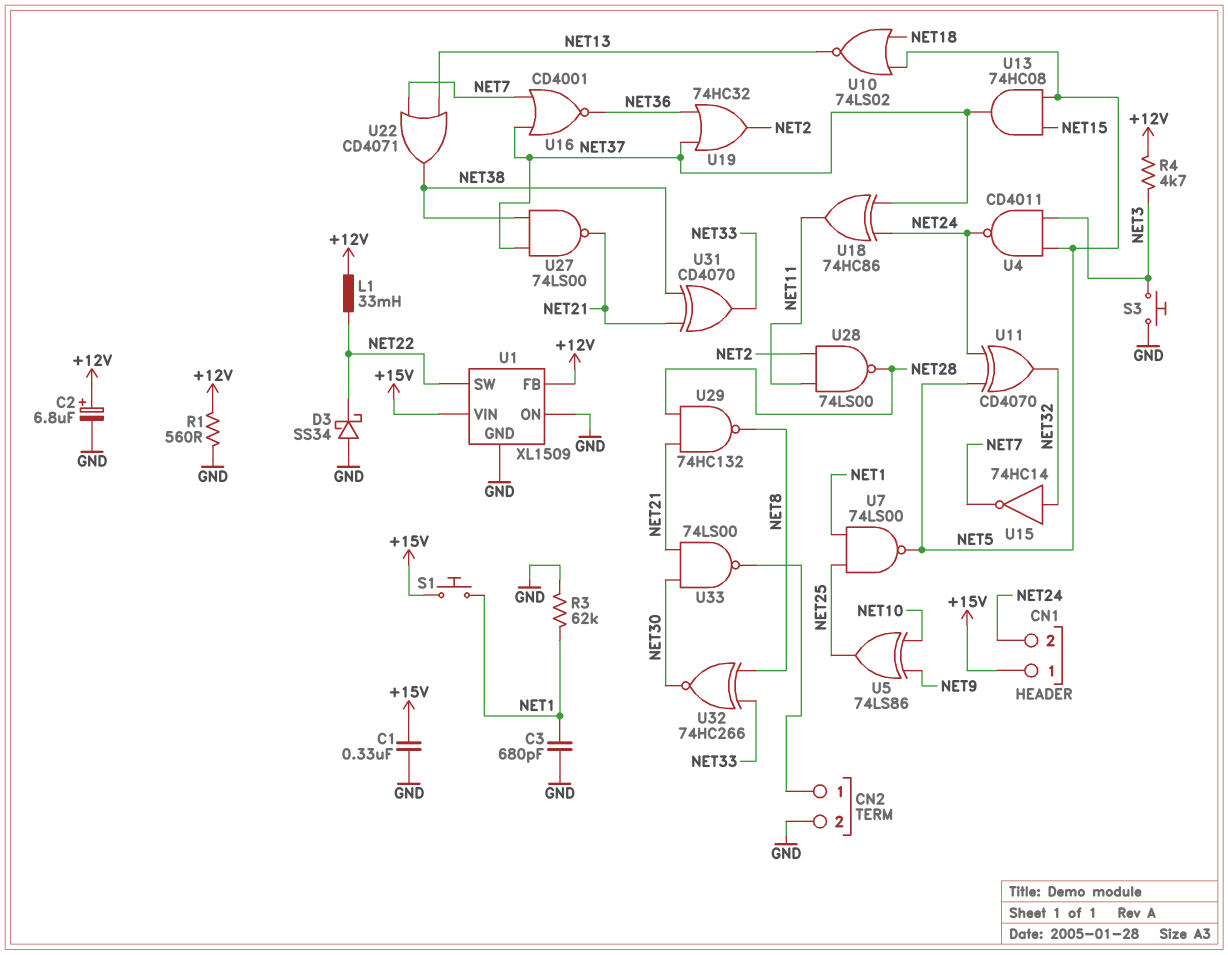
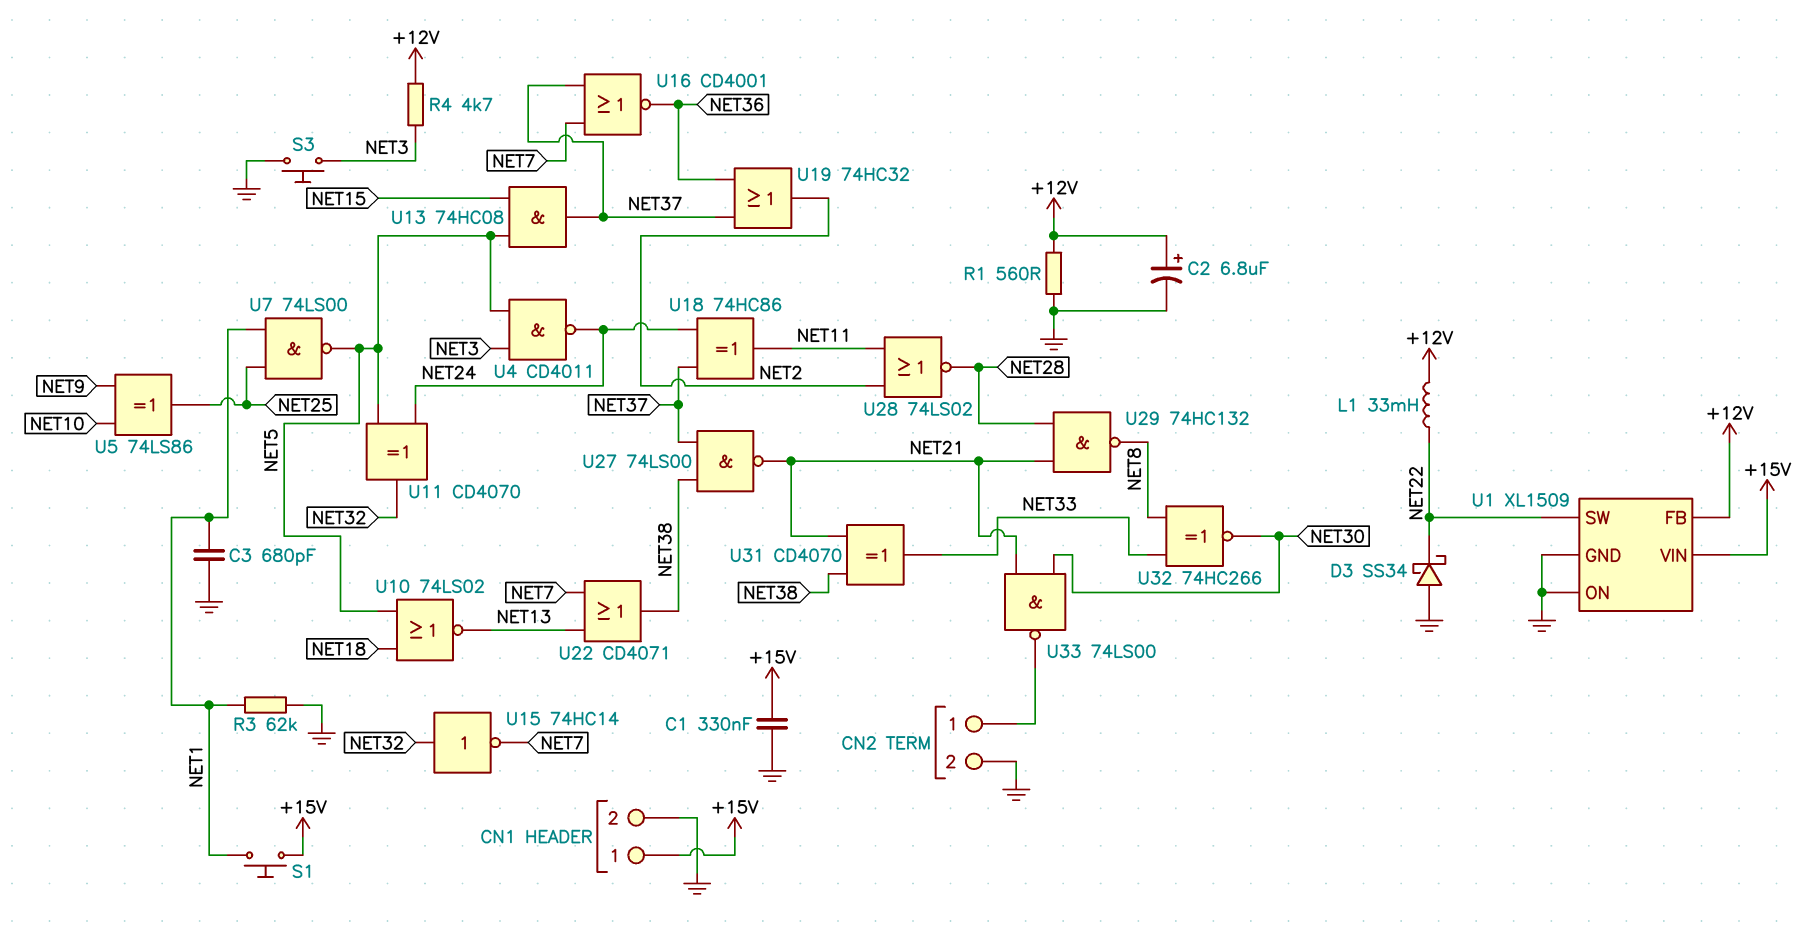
CN1 pin 2: NET24 -> GND
U28: NAND 74LS00 (in NET2, in NET11, out NET28) -> NOR 74LS02 (in NET2, in NET11, out NET28)

